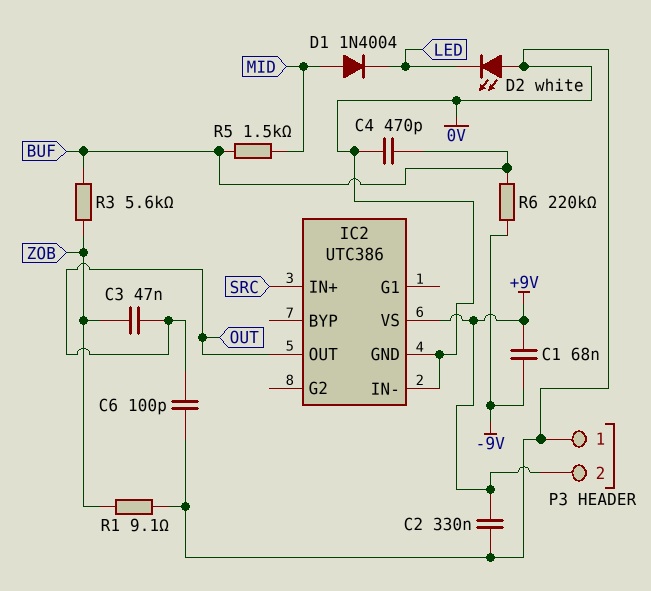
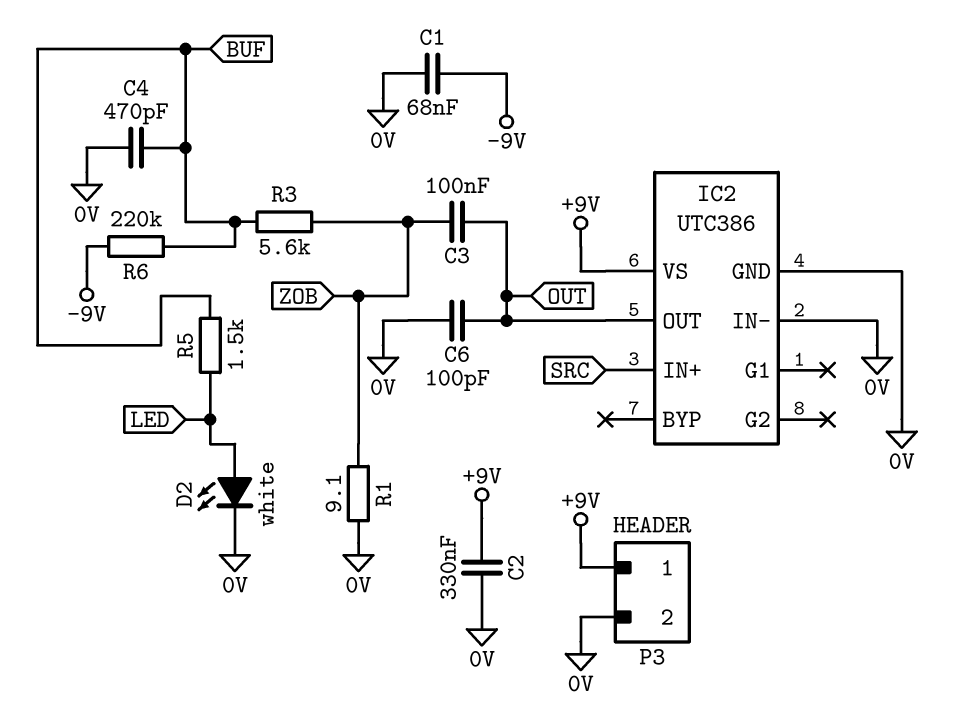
C1: 68nF (+9V, -9V) -> 68nF (-9V, 0V)
C3: 47nF (OUT, ZOB) -> 100nF (OUT, ZOB)
D1: diode 1N4004 (A MID, K LED) -> none
D2: LED white (A 0V, K LED) -> LED white (A LED, K 0V)
P3 pin 1: 0V -> +9V
P3 pin 2: +9V -> 0V
R5: 1.5k (BUF, MID) -> 1.5k (BUF, LED)

